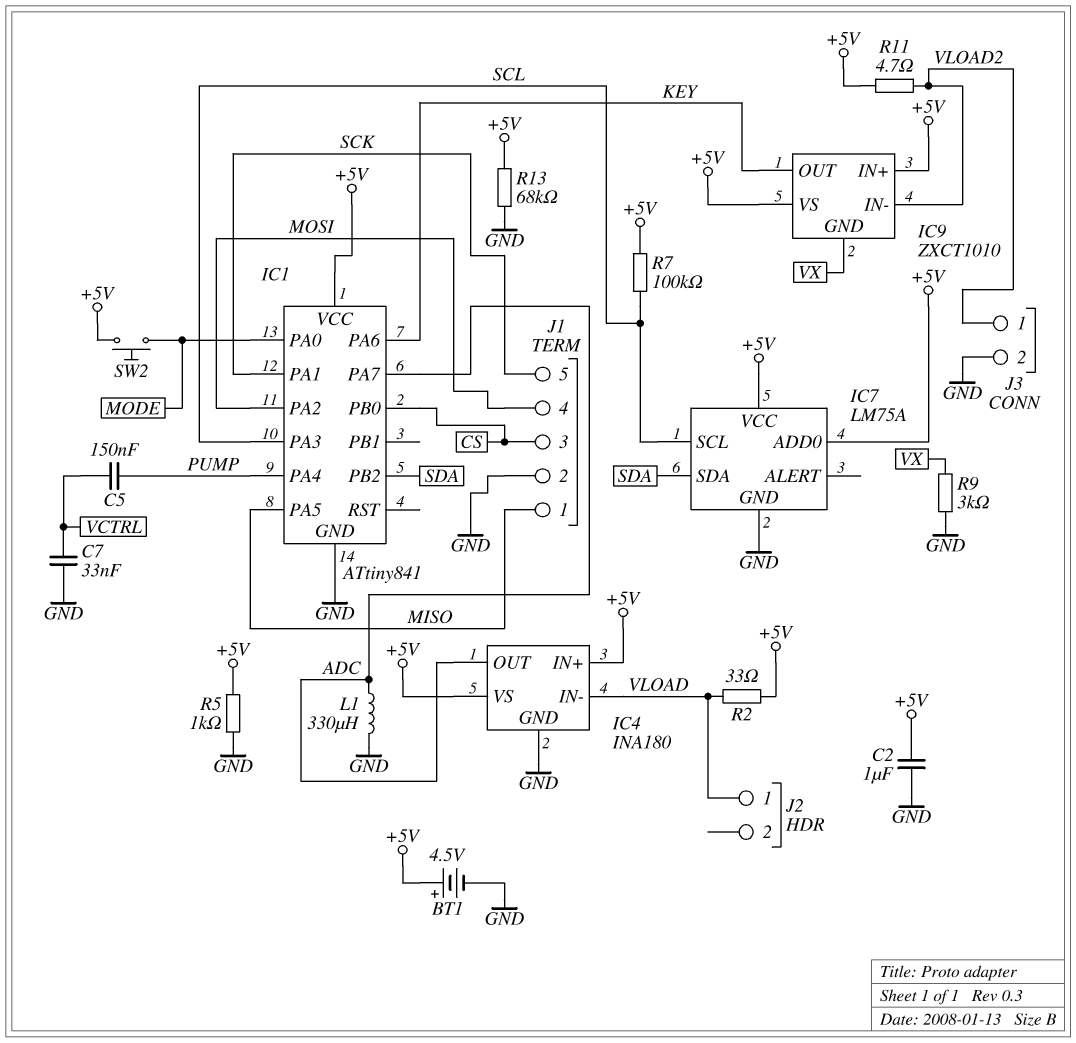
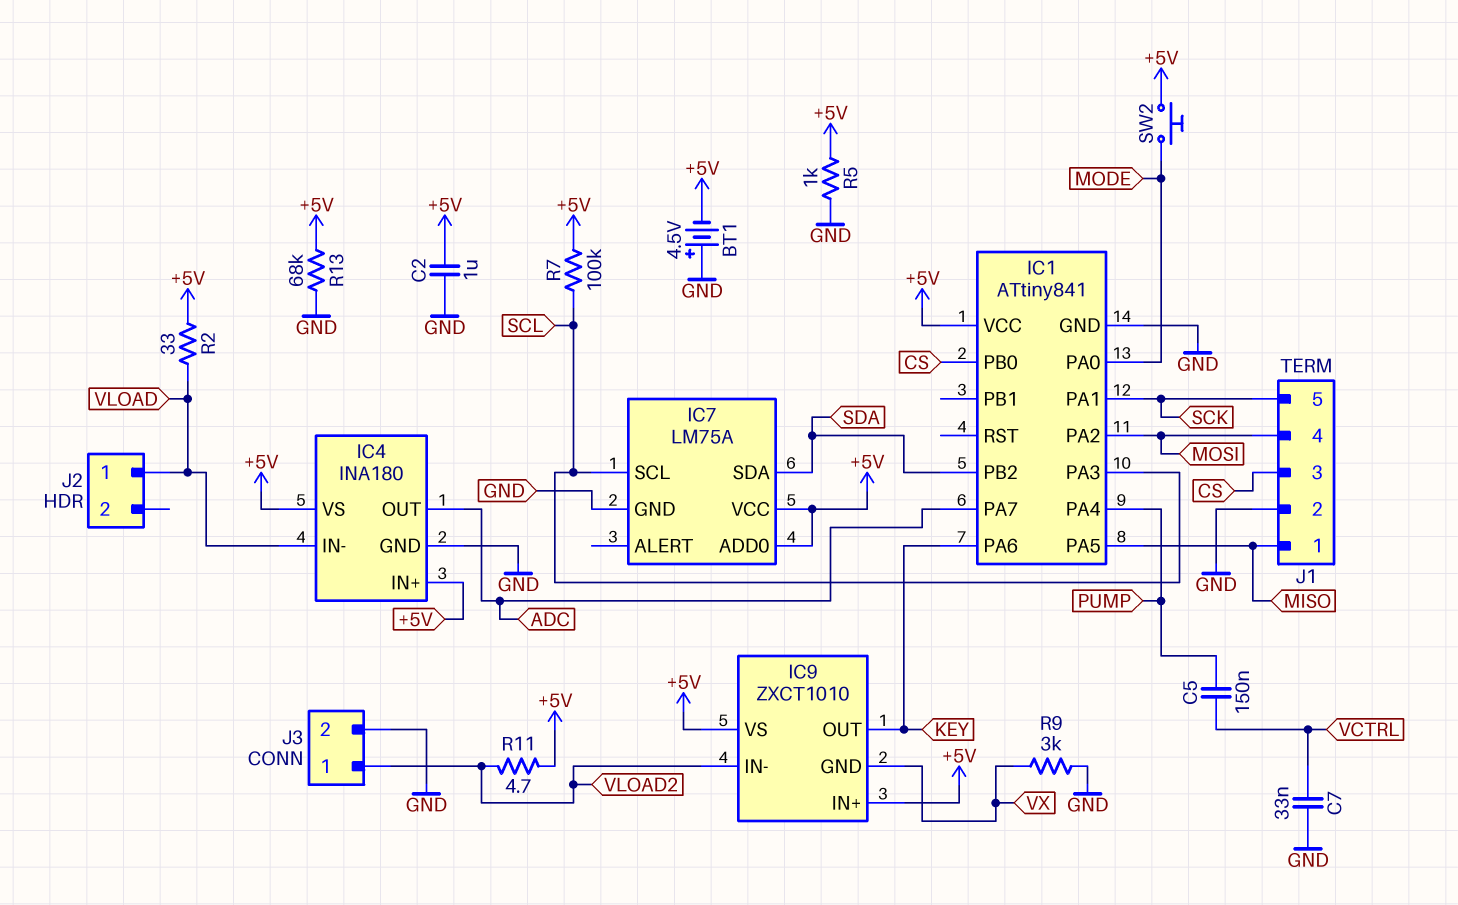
BT1: 4.5V (plus +5V, minus GND) -> 4.5V (plus GND, minus +5V)
L1: 330uH (ADC, GND) -> none

